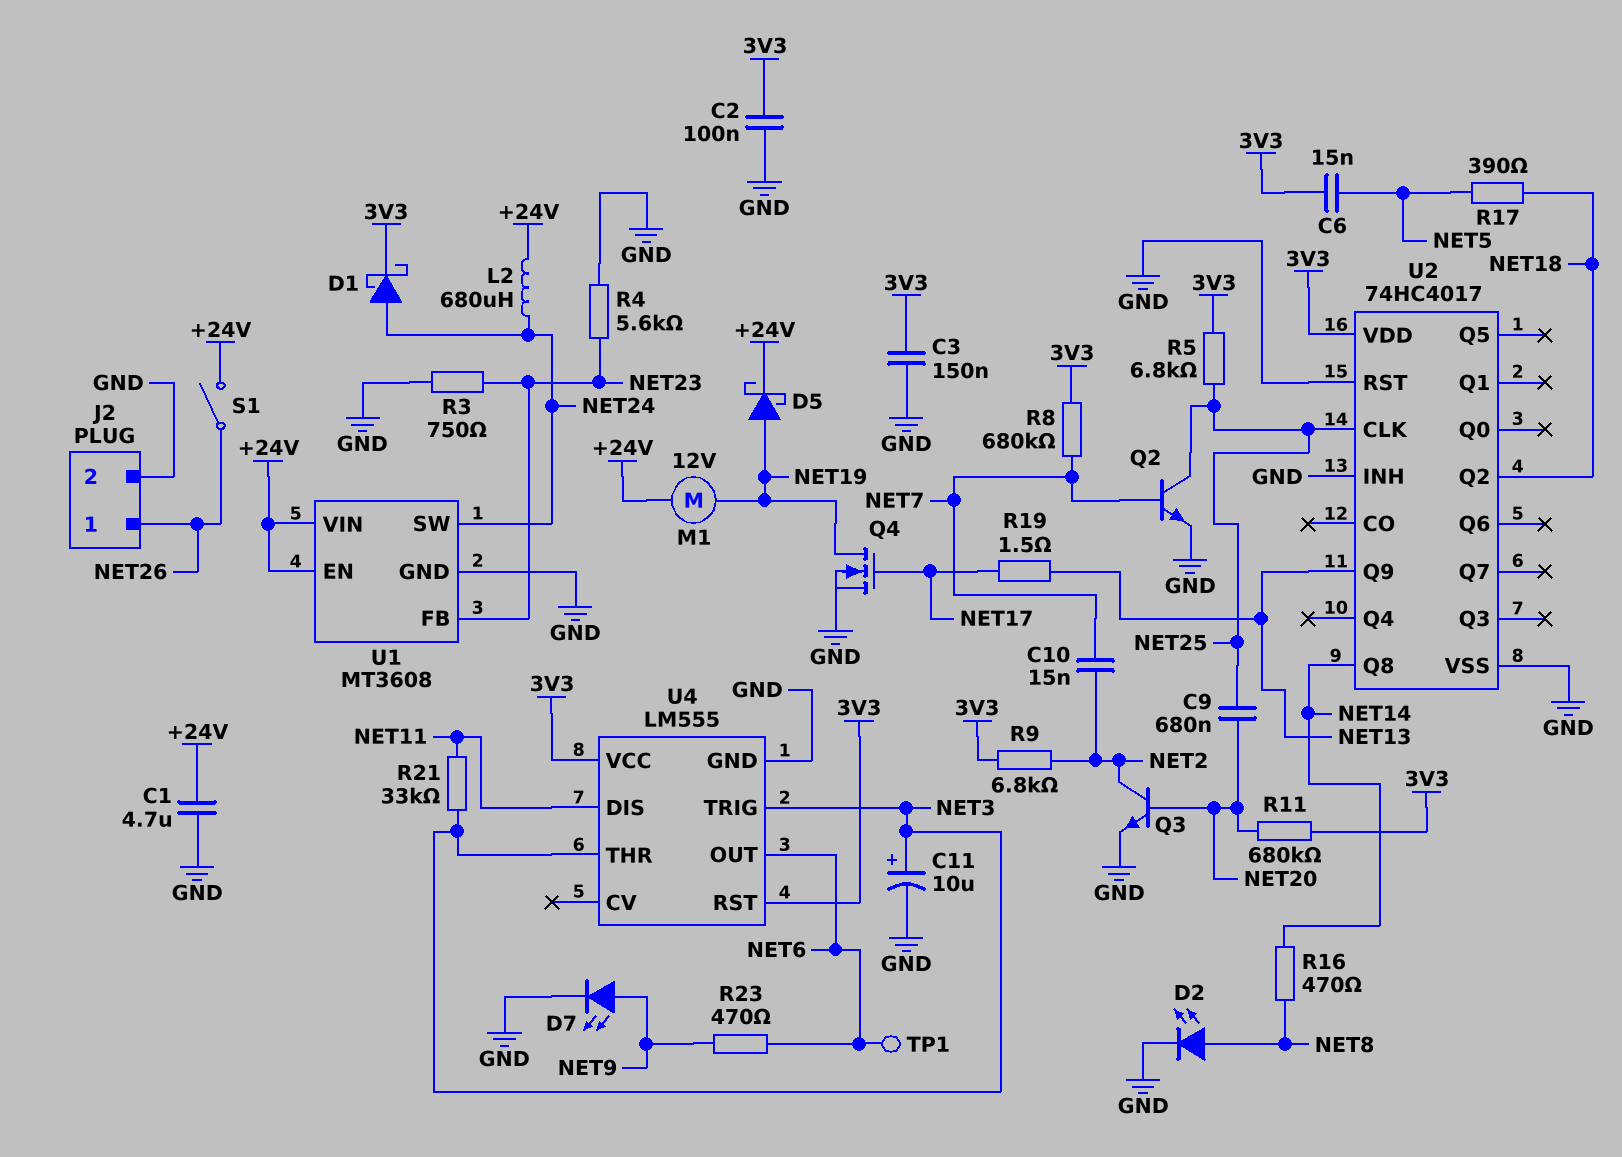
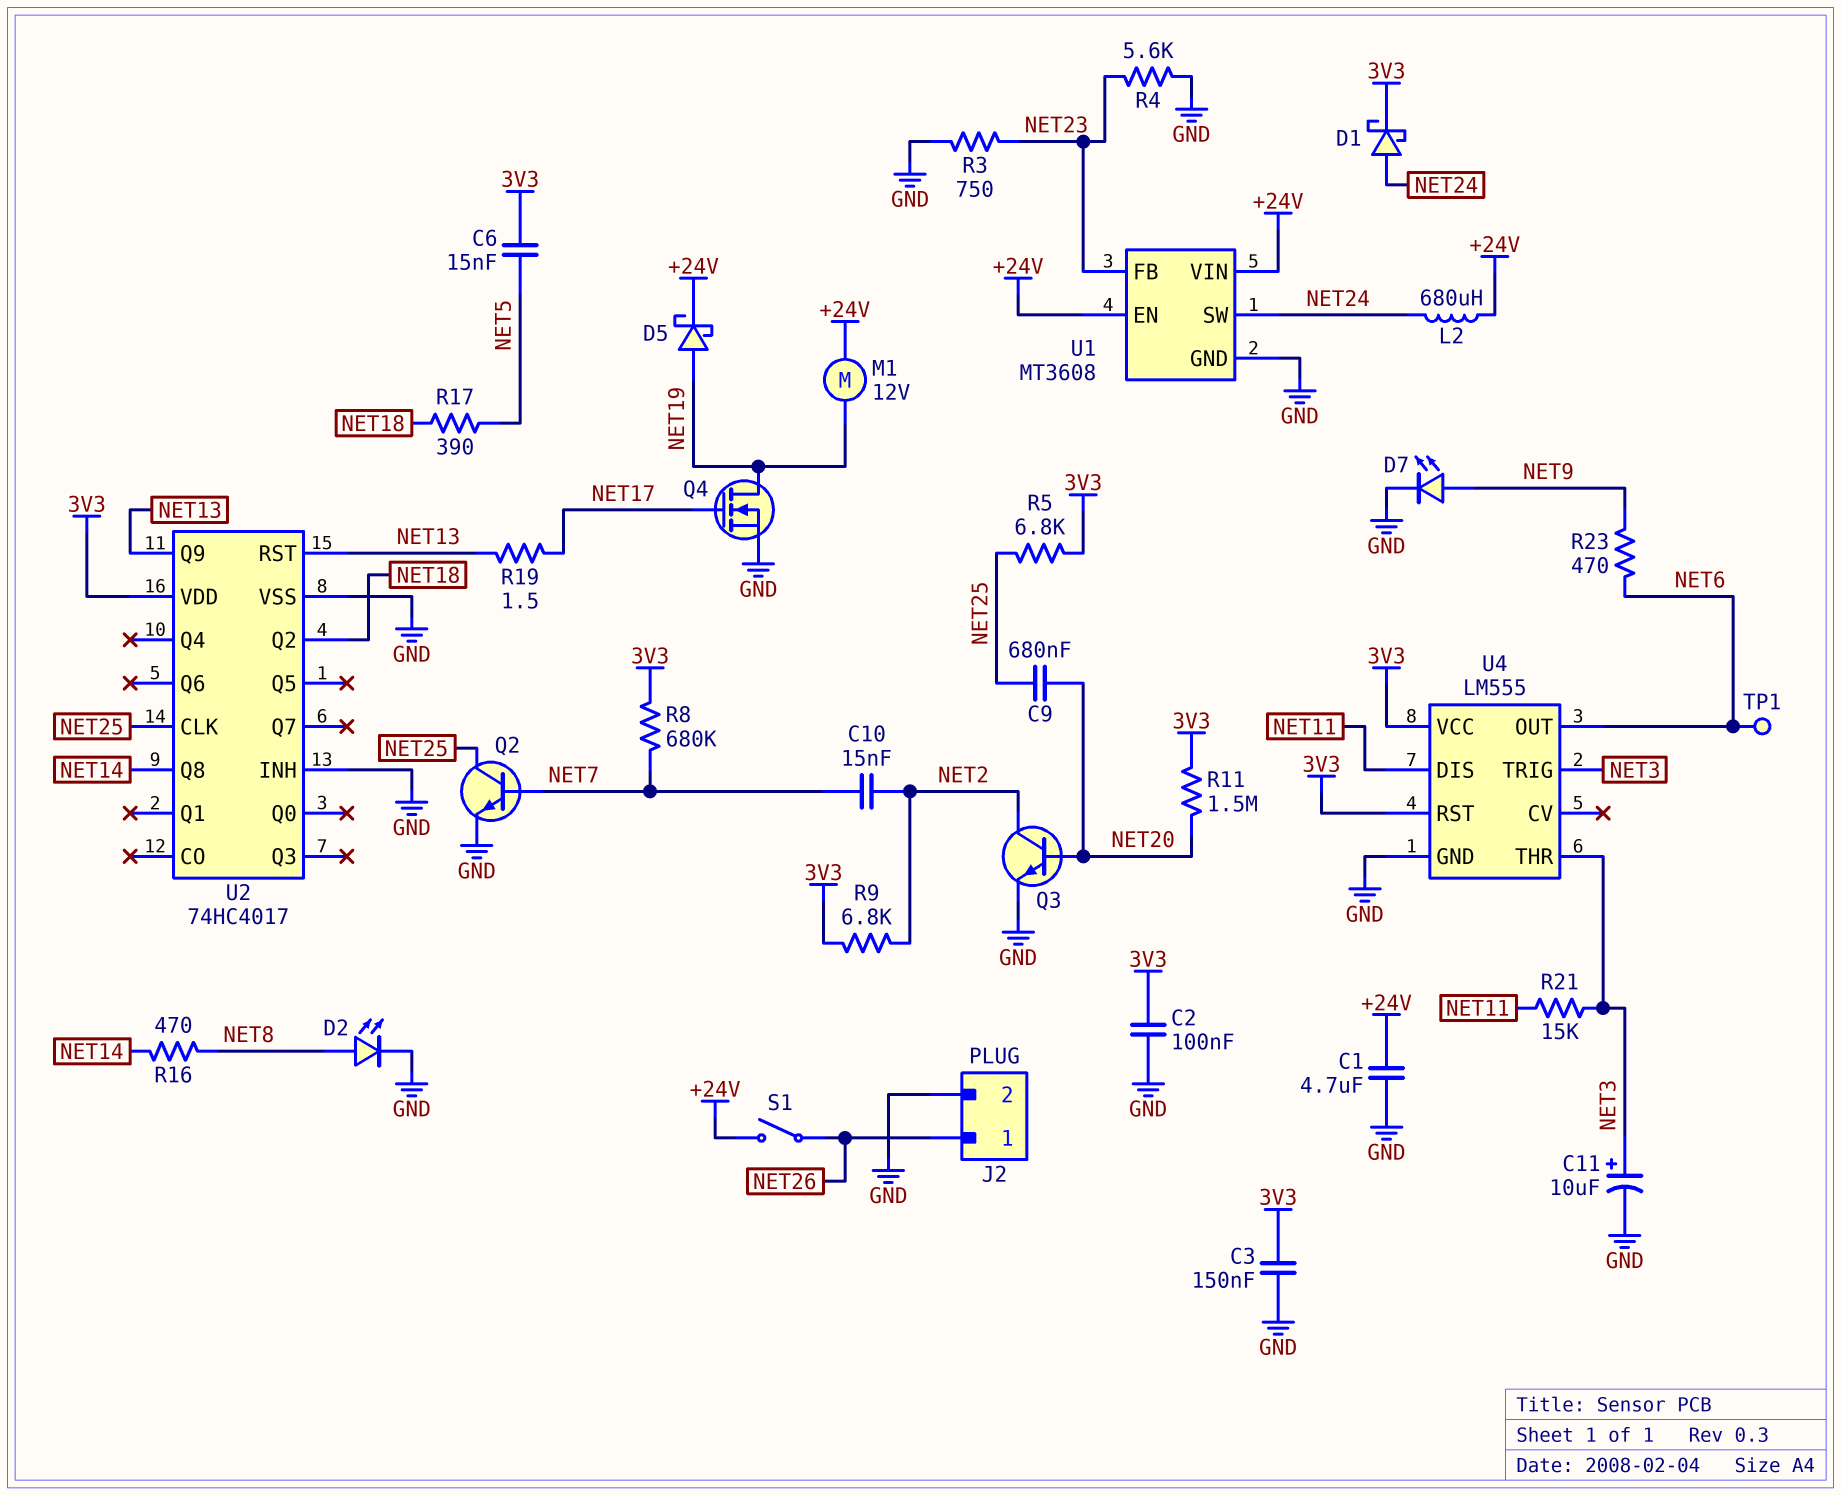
R11: 680k (3V3, NET20) -> 1.5M (3V3, NET20)
R21: 33k (NET3, NET11) -> 15k (NET3, NET11)
U2 pin RST: GND -> NET13

